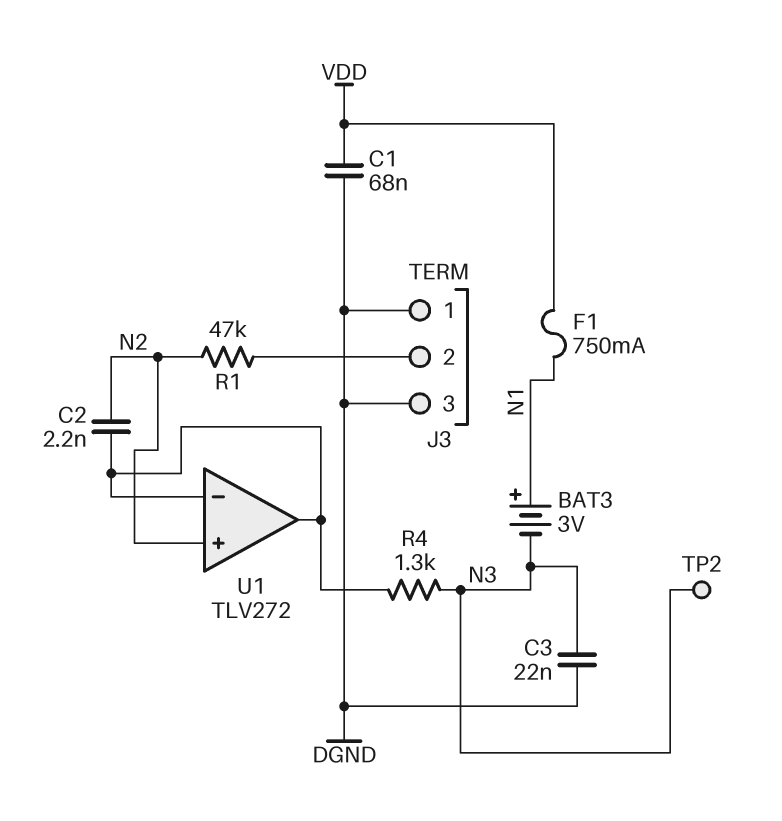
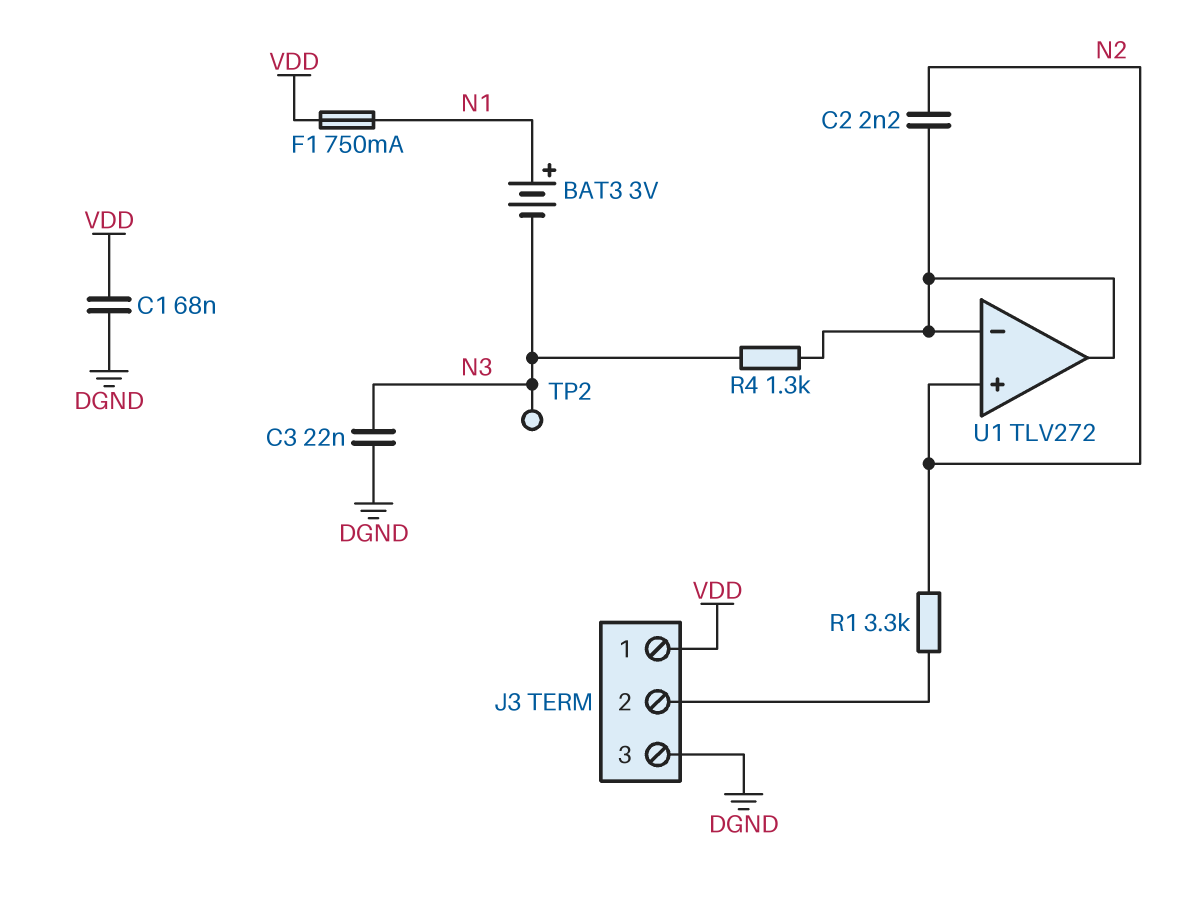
J3 pin 1: DGND -> VDD
R1: 47k (J3/2, N2) -> 3.3k (J3/2, N2)

